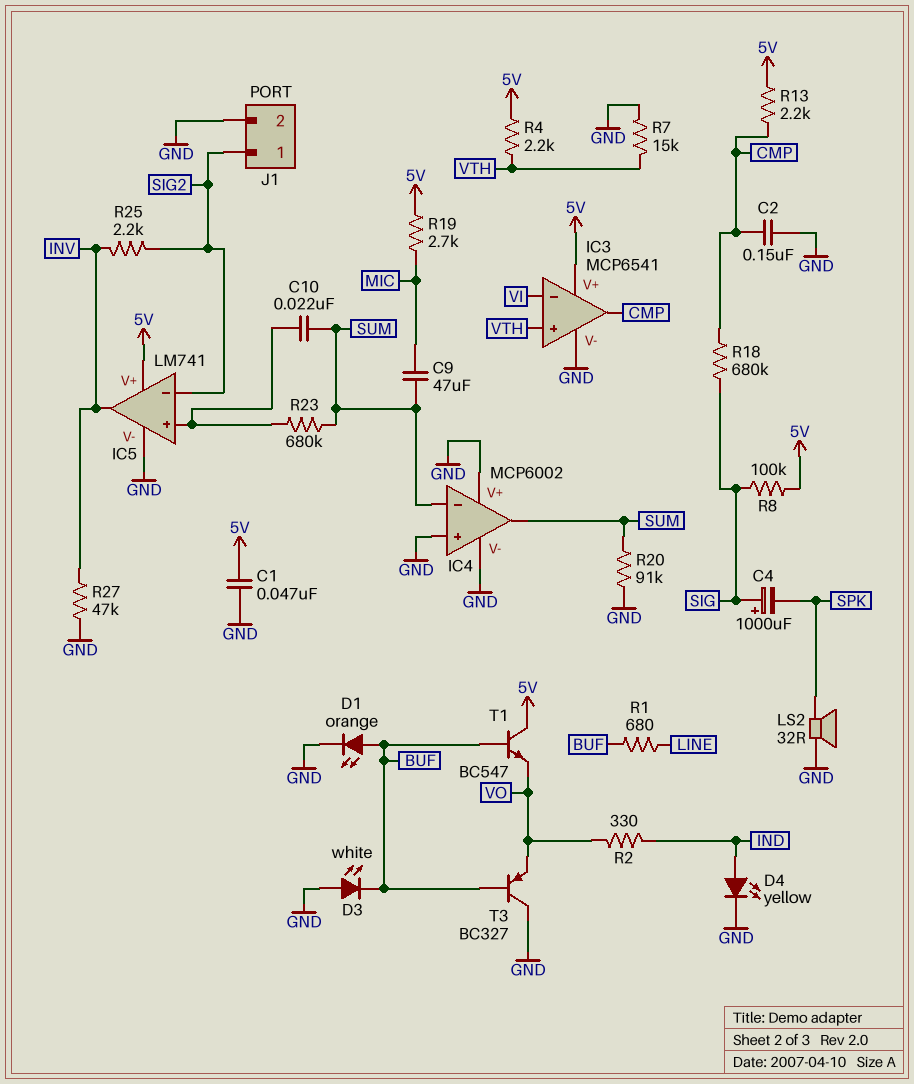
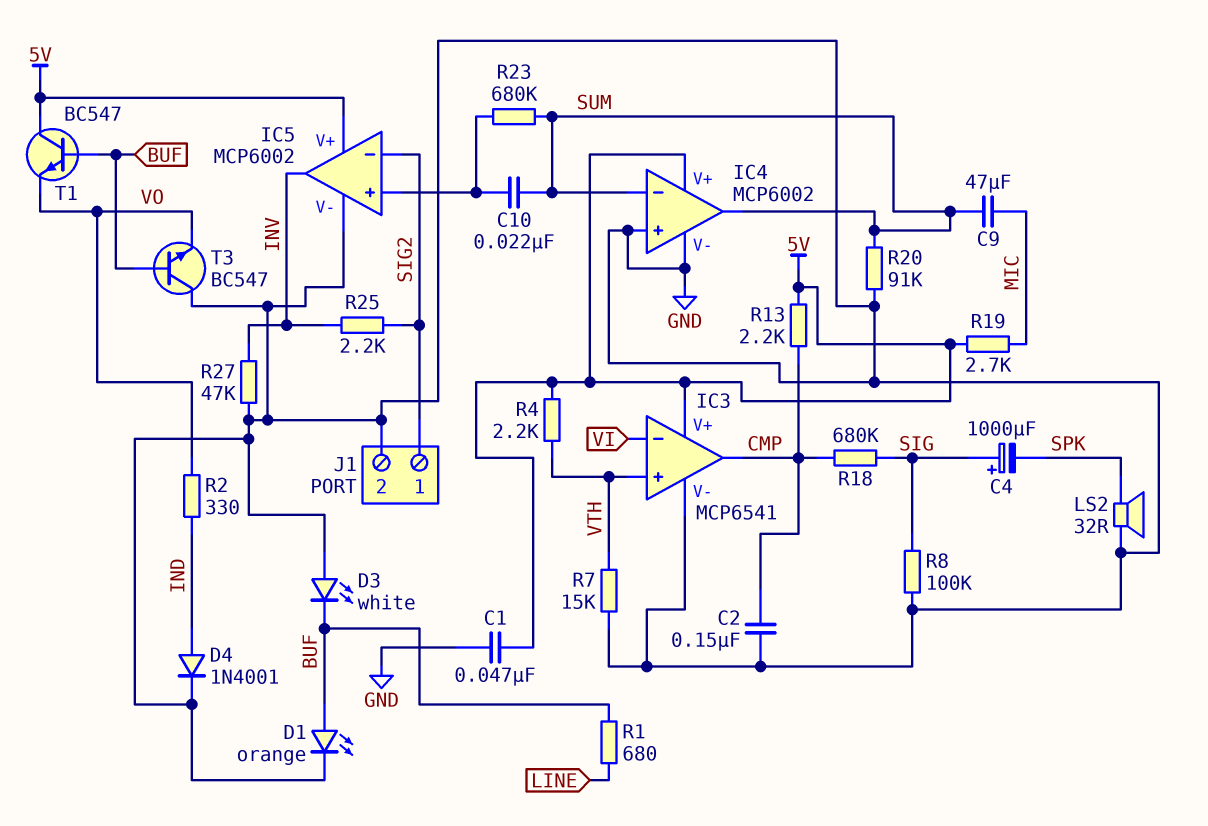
D4: LED yellow (A IND, K GND) -> diode 1N4001 (A IND, K GND)
IC4 pin V+: GND -> 5V
IC5: LM741 -> MCP6002
R8: 100k (5V, SIG) -> 100k (GND, SIG)
T3: PNP BC327 (B BUF, C GND, E VO) -> NPN BC547 (B BUF, C GND, E VO)

